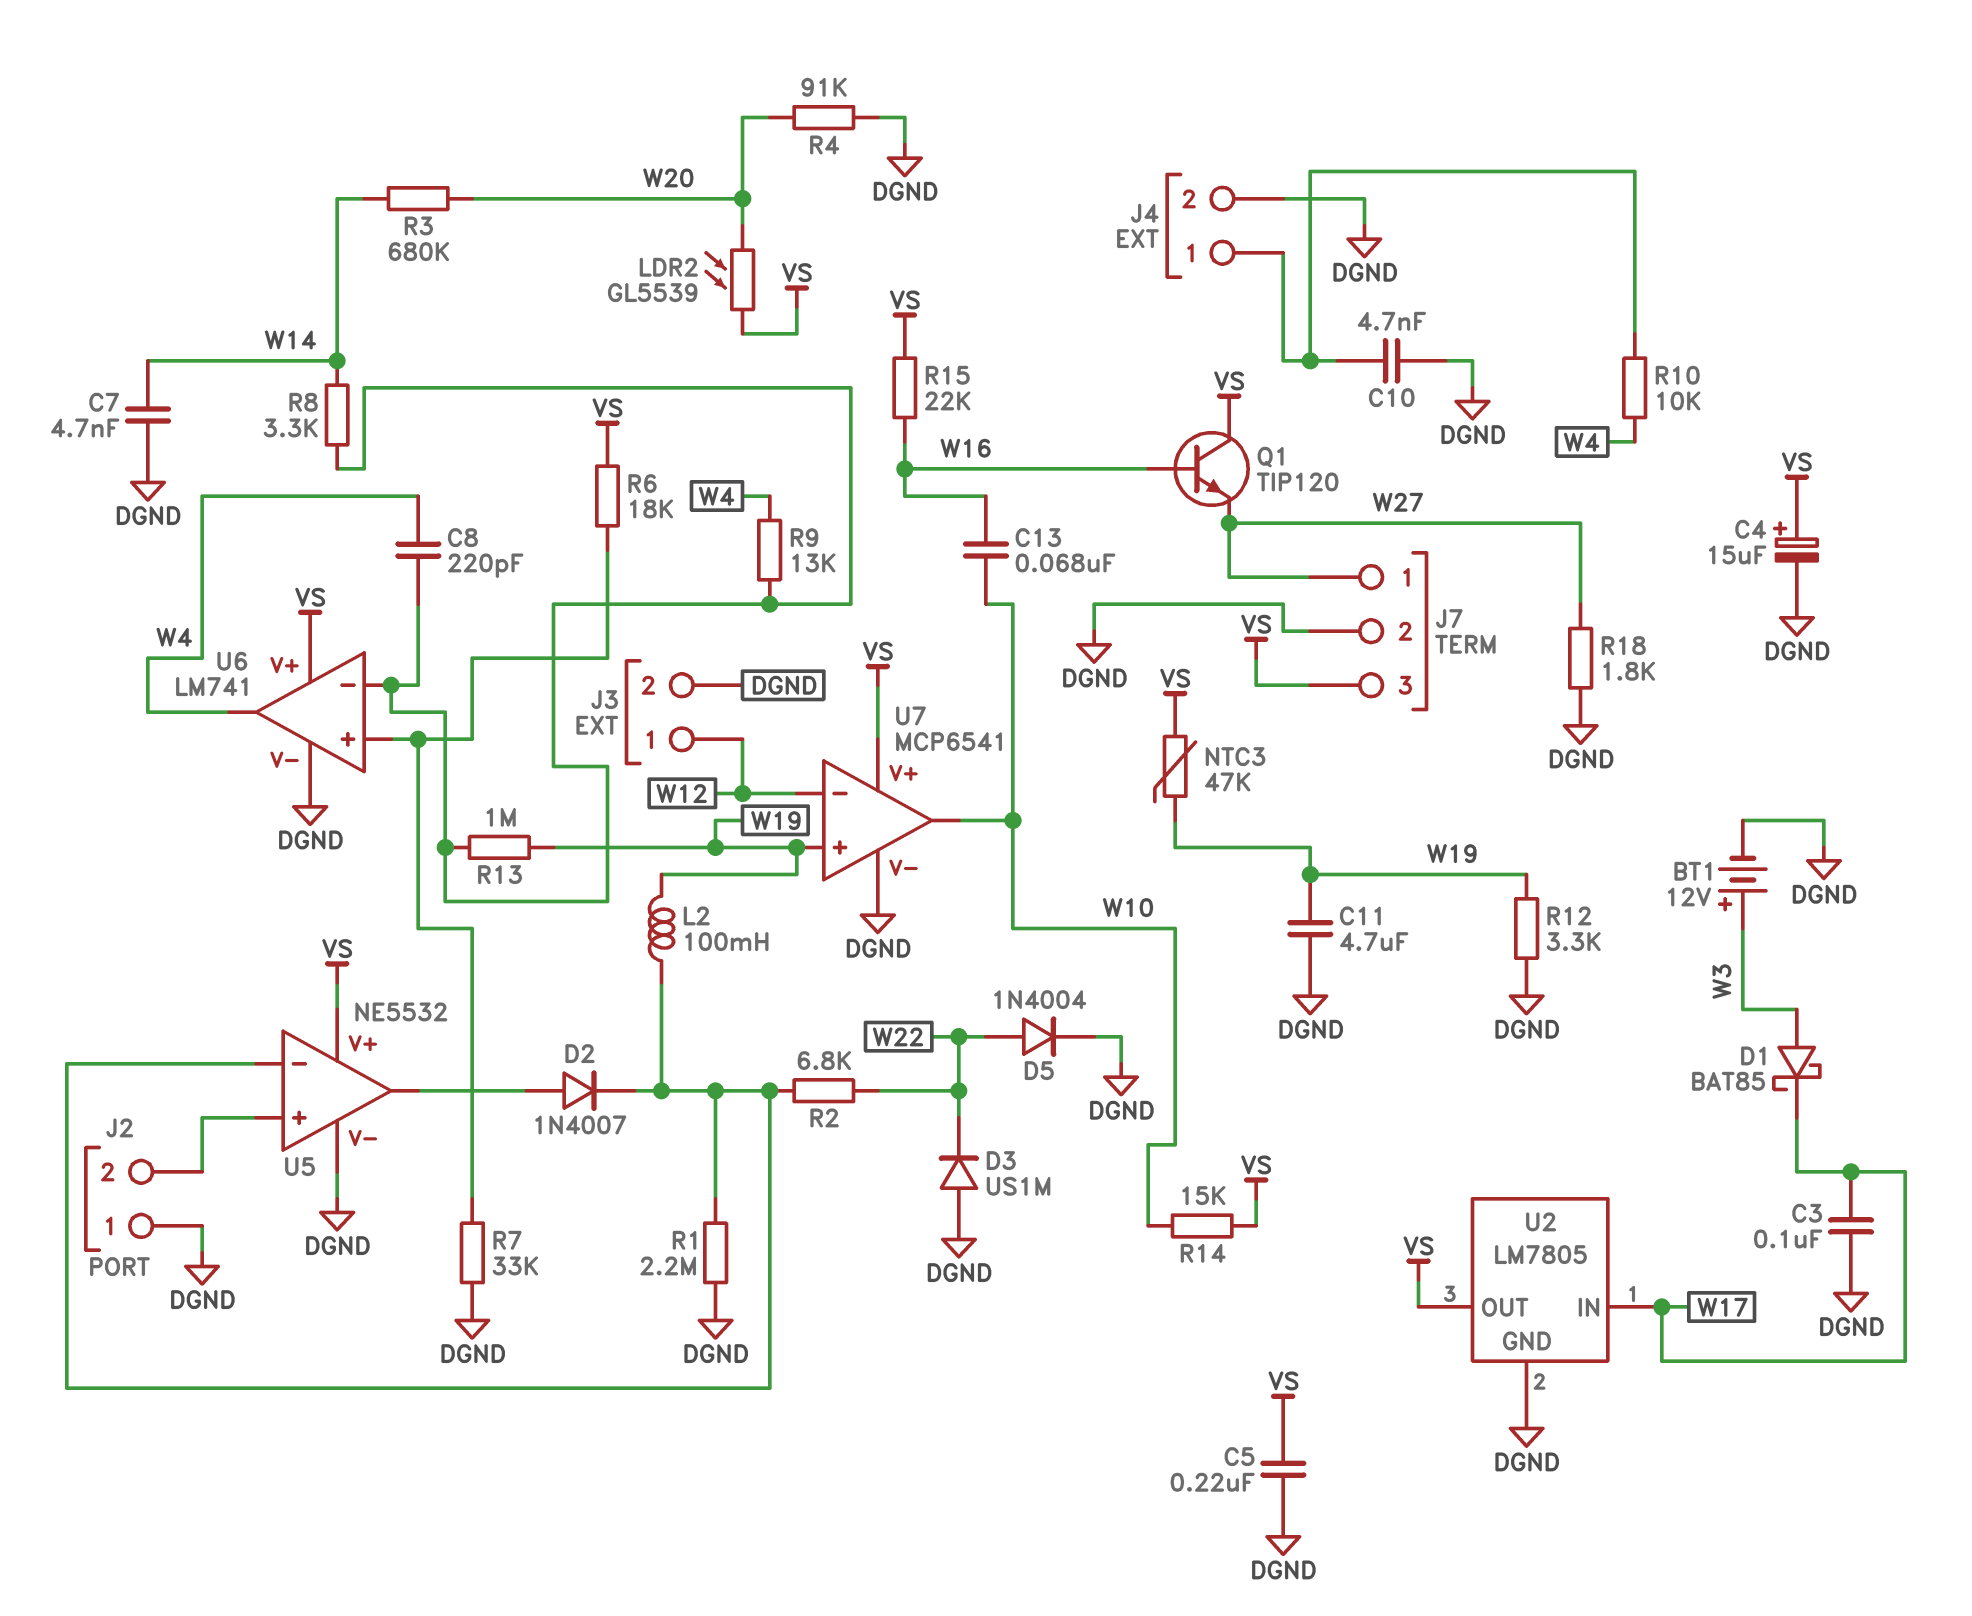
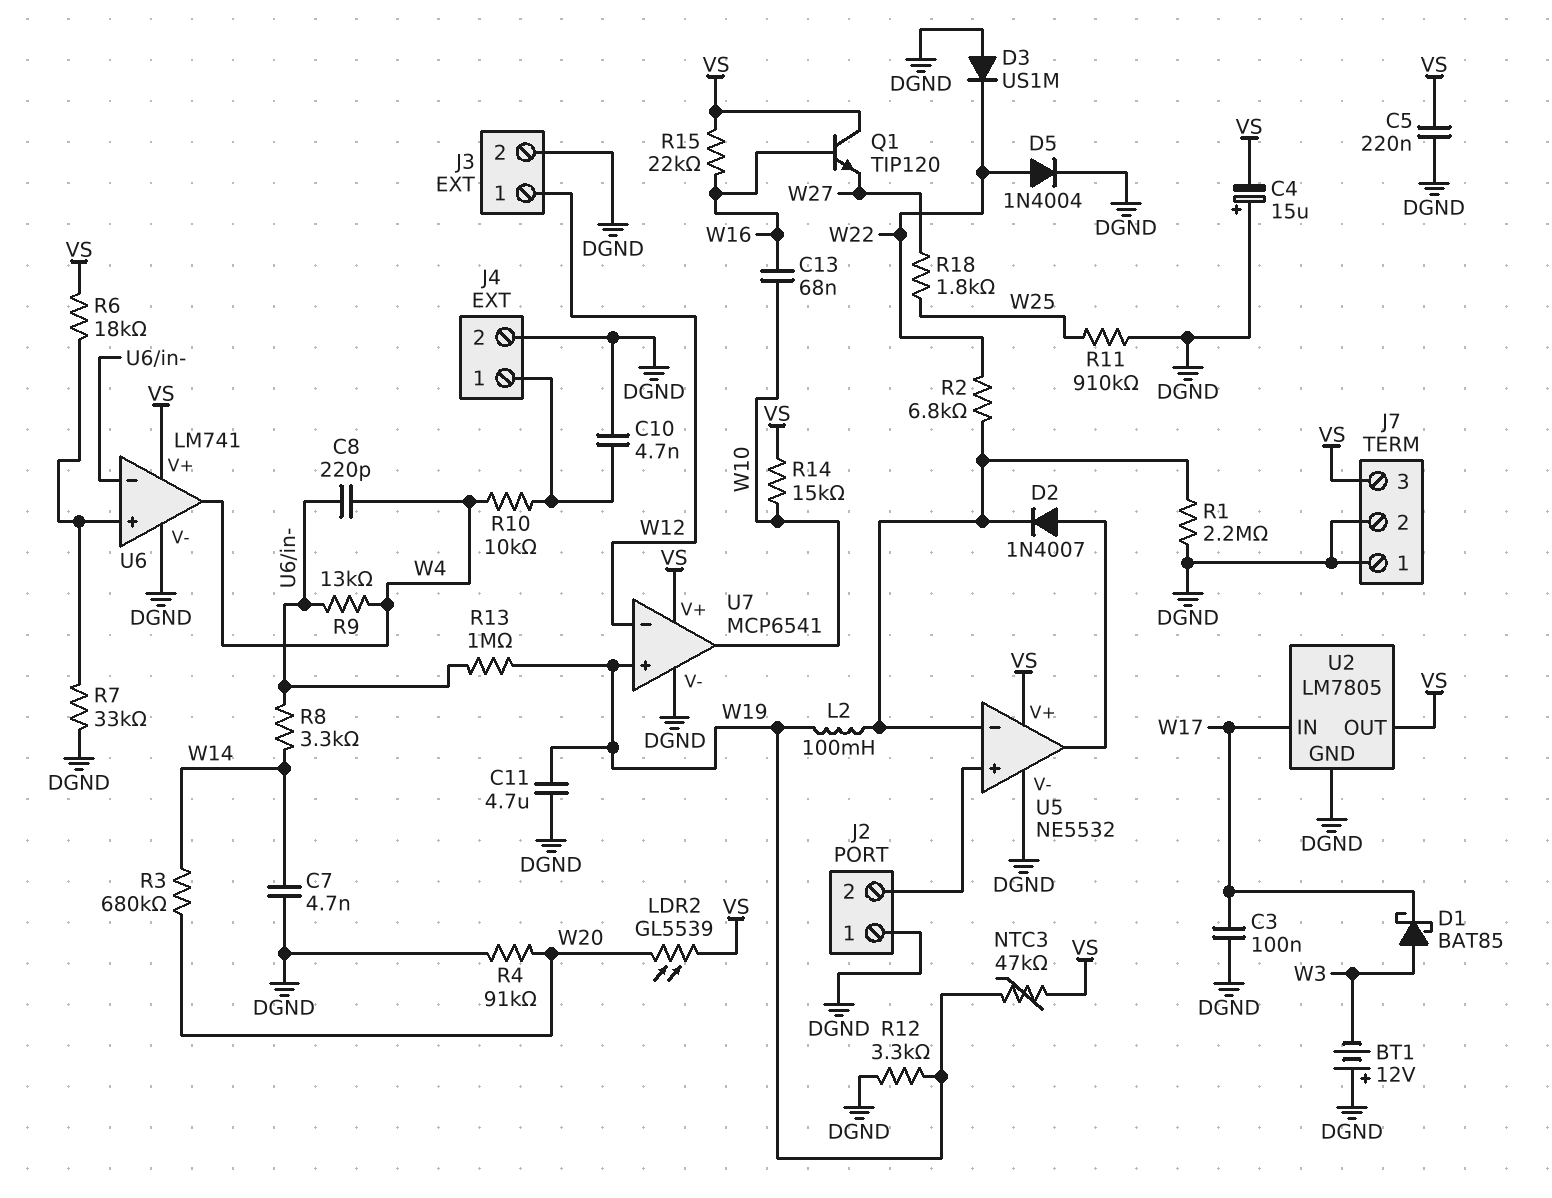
BT1: 12V (plus W3, minus DGND) -> 12V (plus DGND, minus W3)
C4: 15uF (plus VS, minus DGND) -> 15uF (plus DGND, minus VS)
J7 pin 1: W27 -> DGND
R11: none -> 910k (DGND, W25)
R18: 1.8k (DGND, W27) -> 1.8k (W25, W27)

